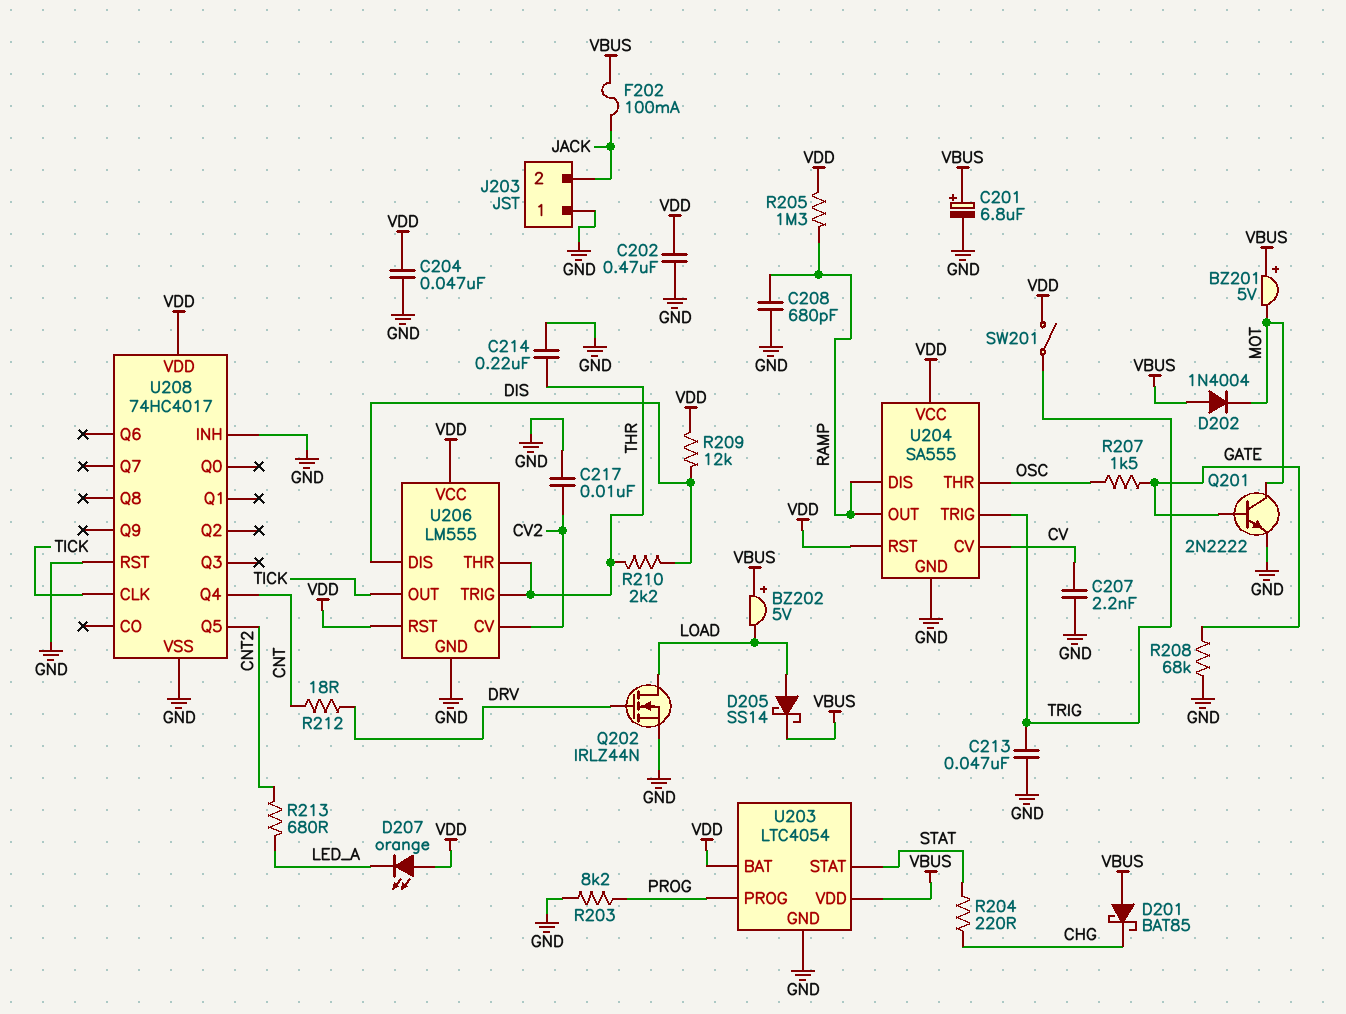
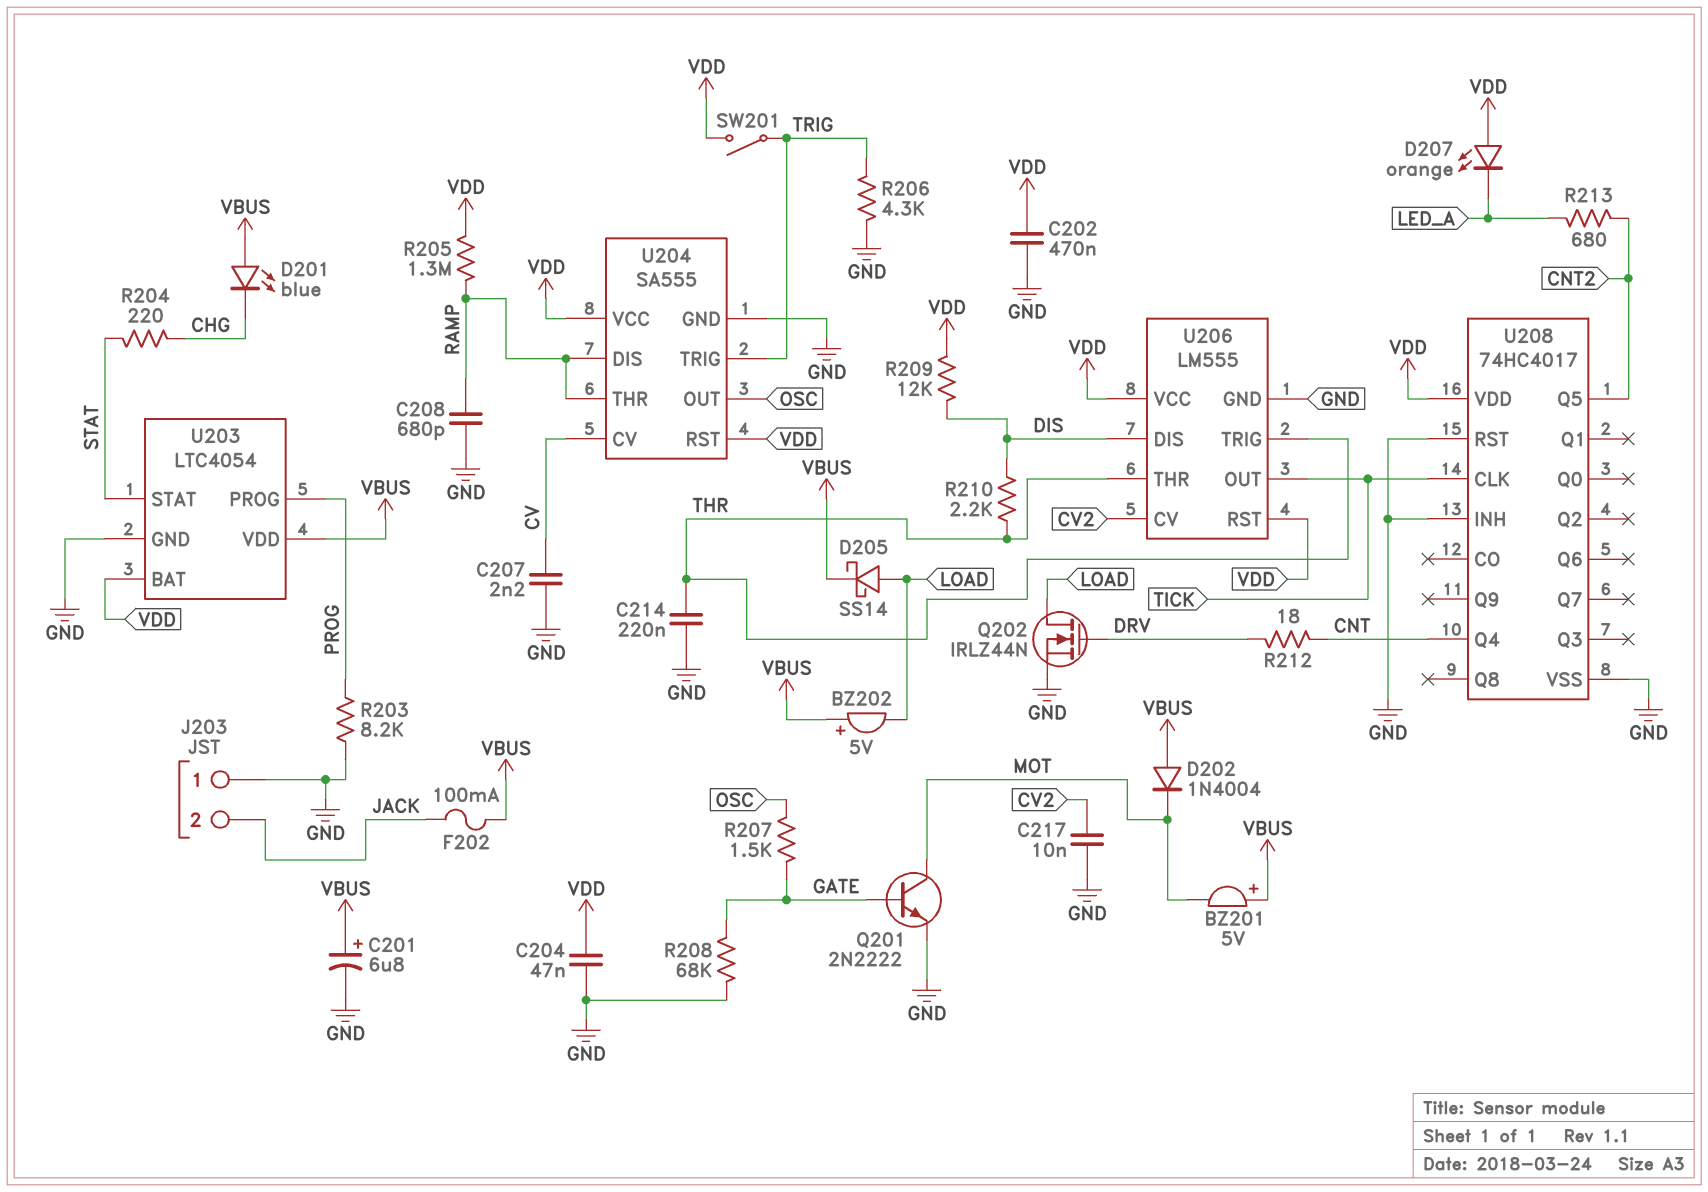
C213: 47nF (GND, TRIG) -> none
D201: schottky BAT85 (A VBUS, K CHG) -> LED blue (A VBUS, K CHG)
R206: none -> 4.3k (GND, TRIG)
U204 pin OUT: RAMP -> OSC
U204 pin THR: OSC -> RAMP

